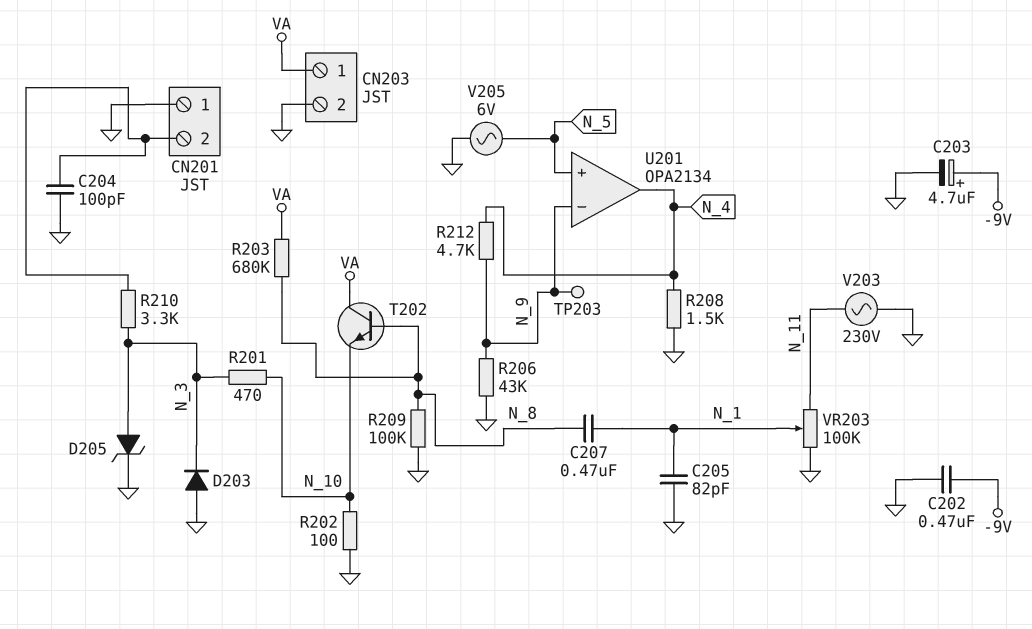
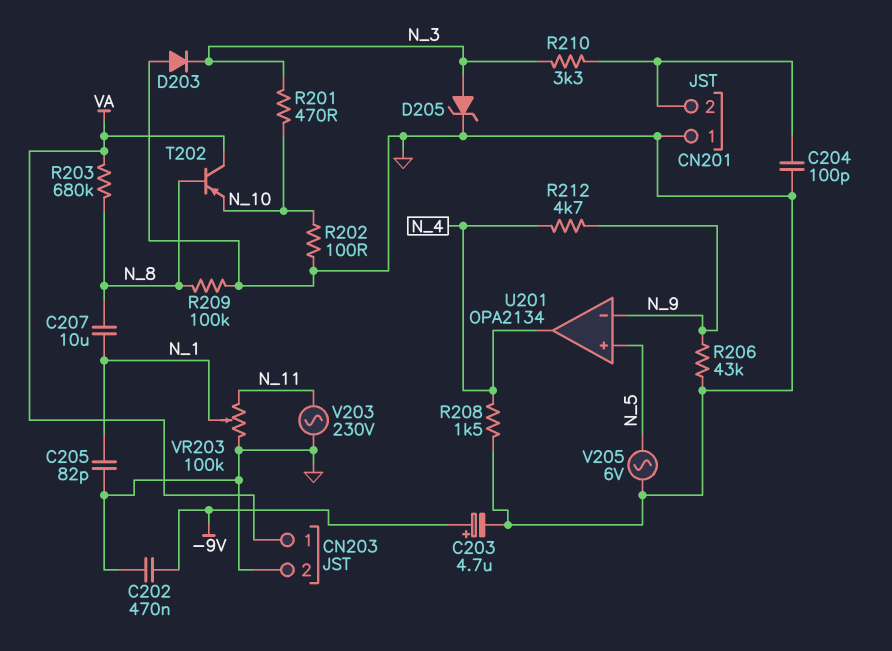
C207: 470nF (N_1, N_8) -> 10uF (N_1, N_8)
T202: NPN (B N_8, C VA, E N_10) -> PNP (B N_8, C VA, E N_10)
TP203: test point (N_9) -> none

